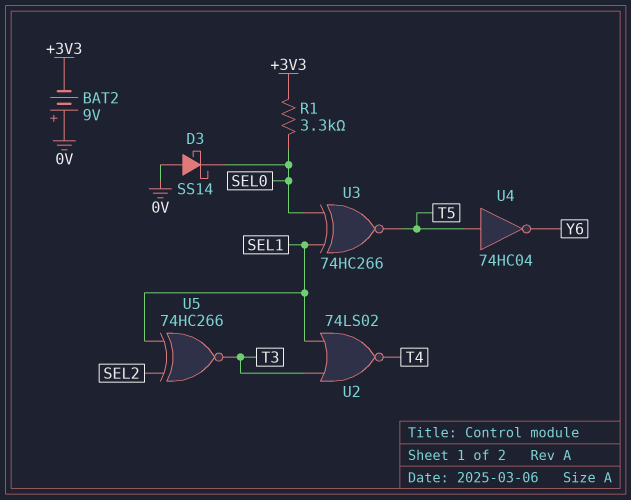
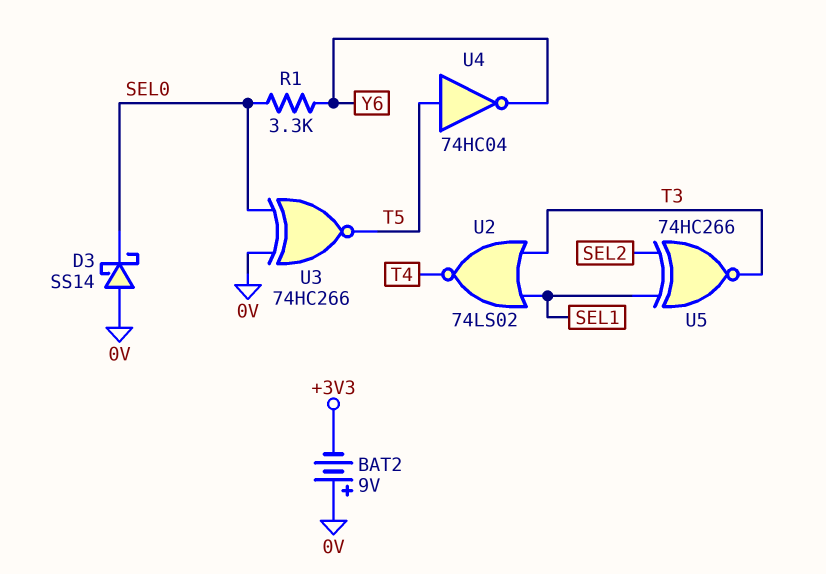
R1: 3.3k (+3V3, SEL0) -> 3.3k (SEL0, Y6)
U3: XNOR 74HC266 (in SEL0, in SEL1, out T5) -> XNOR 74HC266 (in 0V, in SEL0, out T5)

